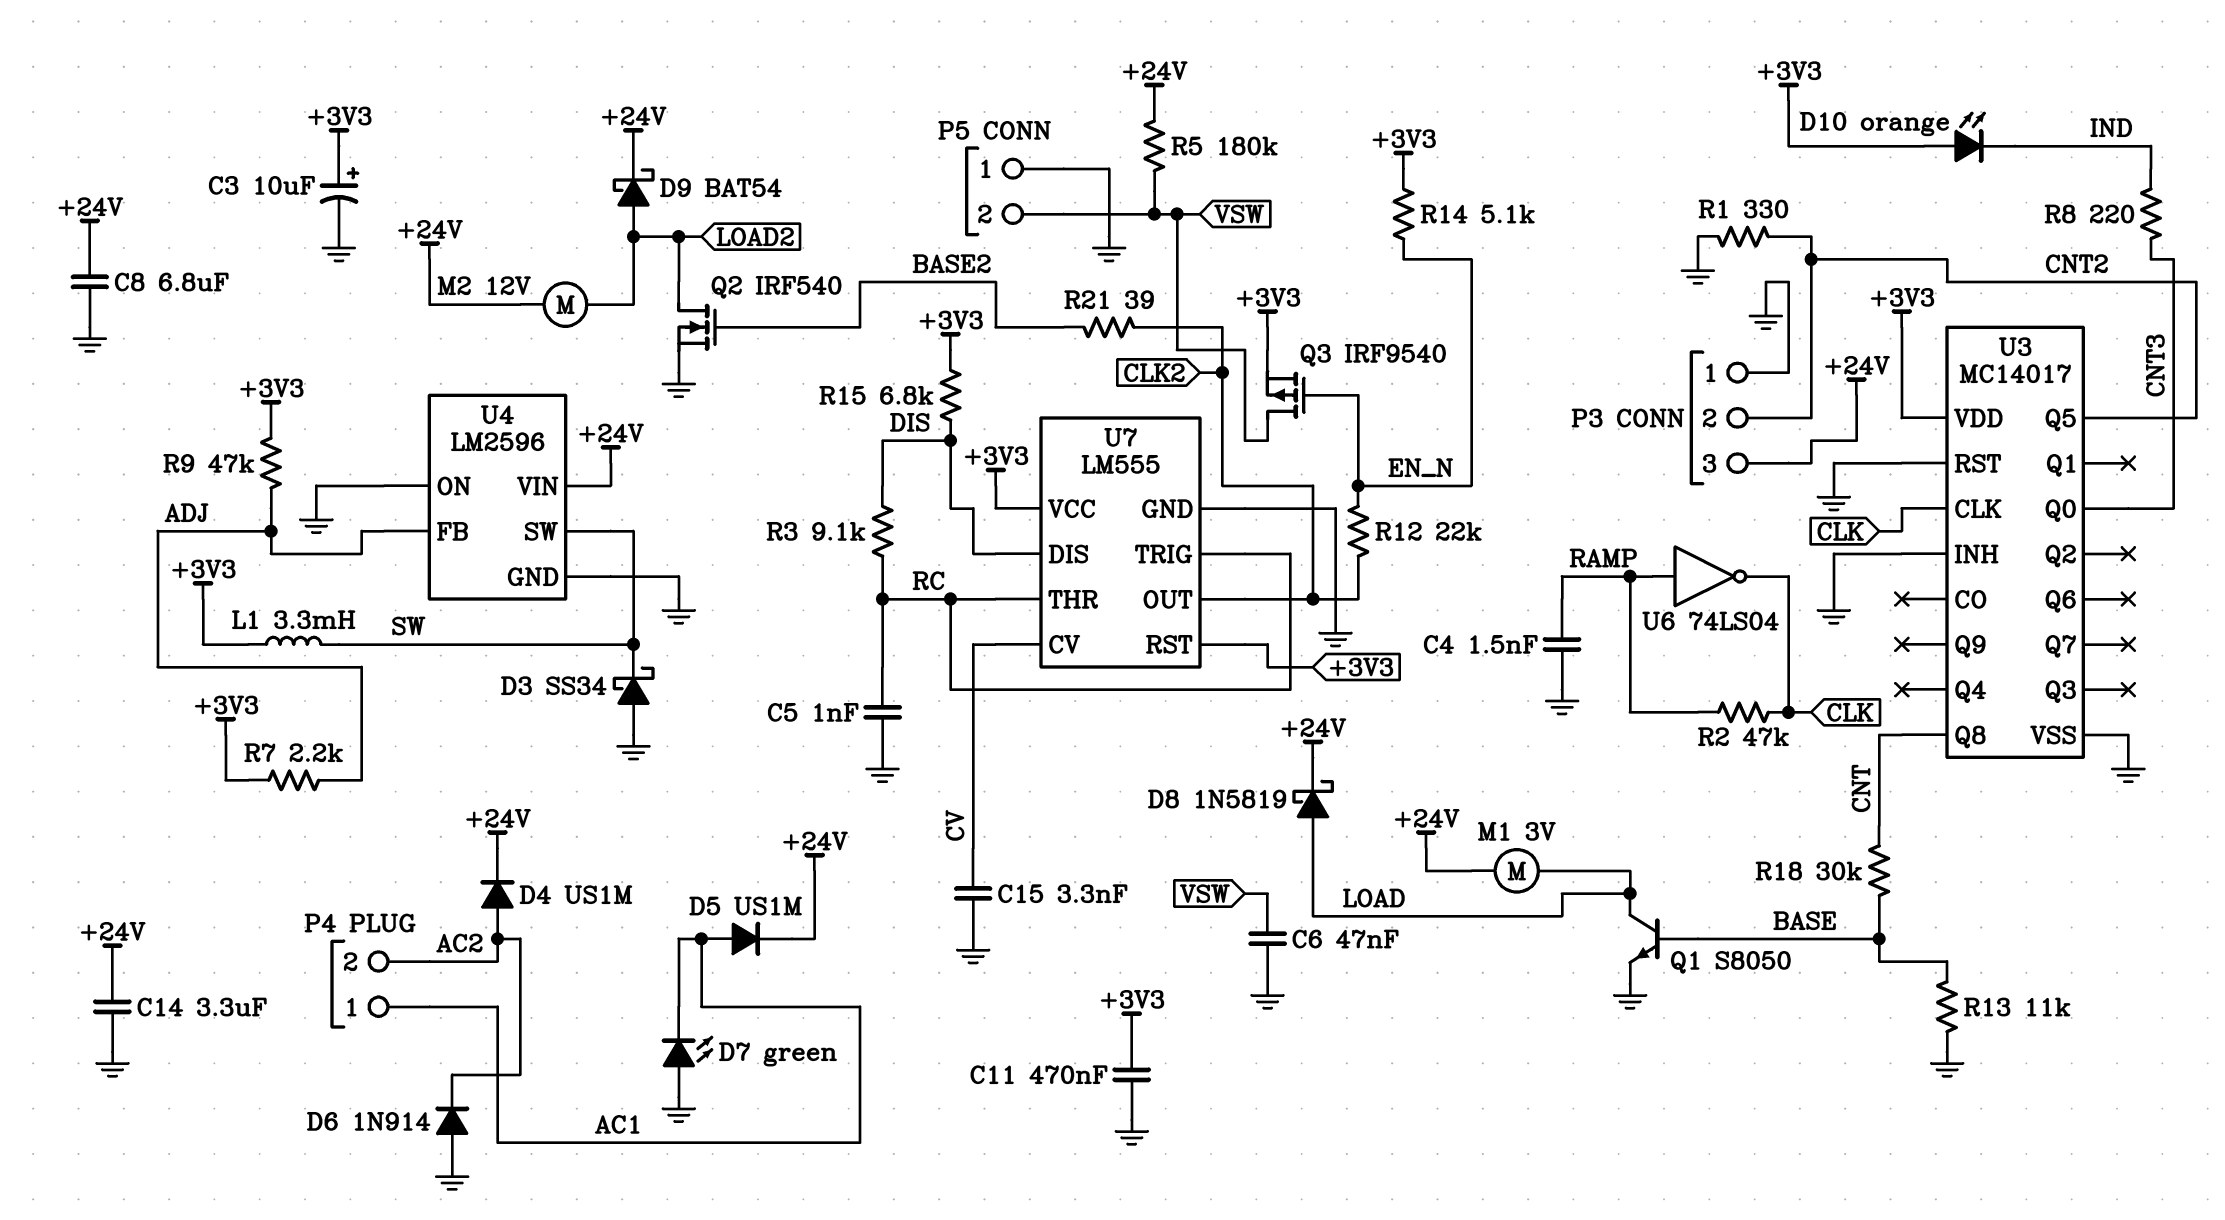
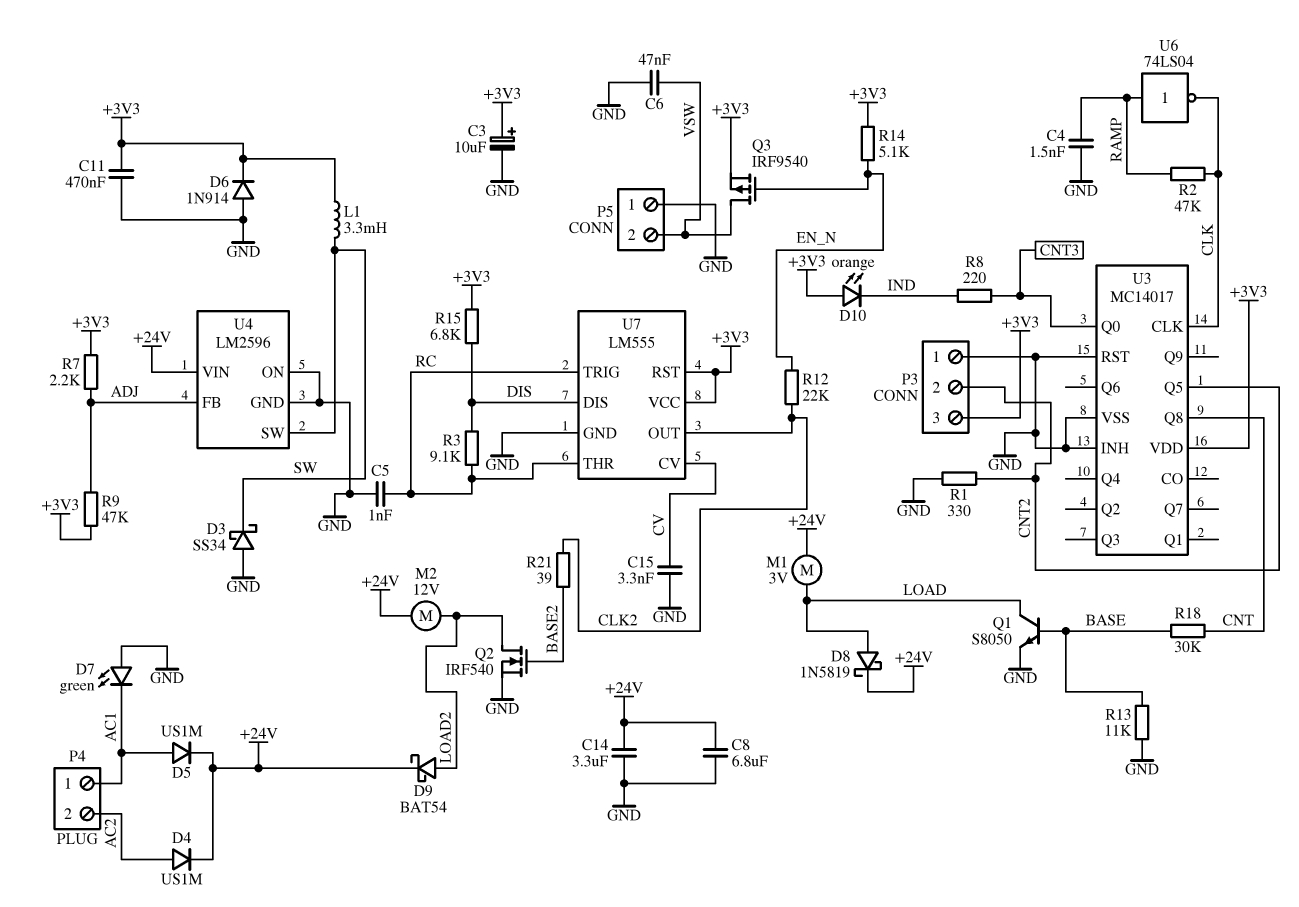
D6: diode 1N914 (A GND, K AC2) -> diode 1N914 (A GND, K +3V3)
P3 pin 3: +24V -> +3V3
R5: 180k (+24V, VSW) -> none

